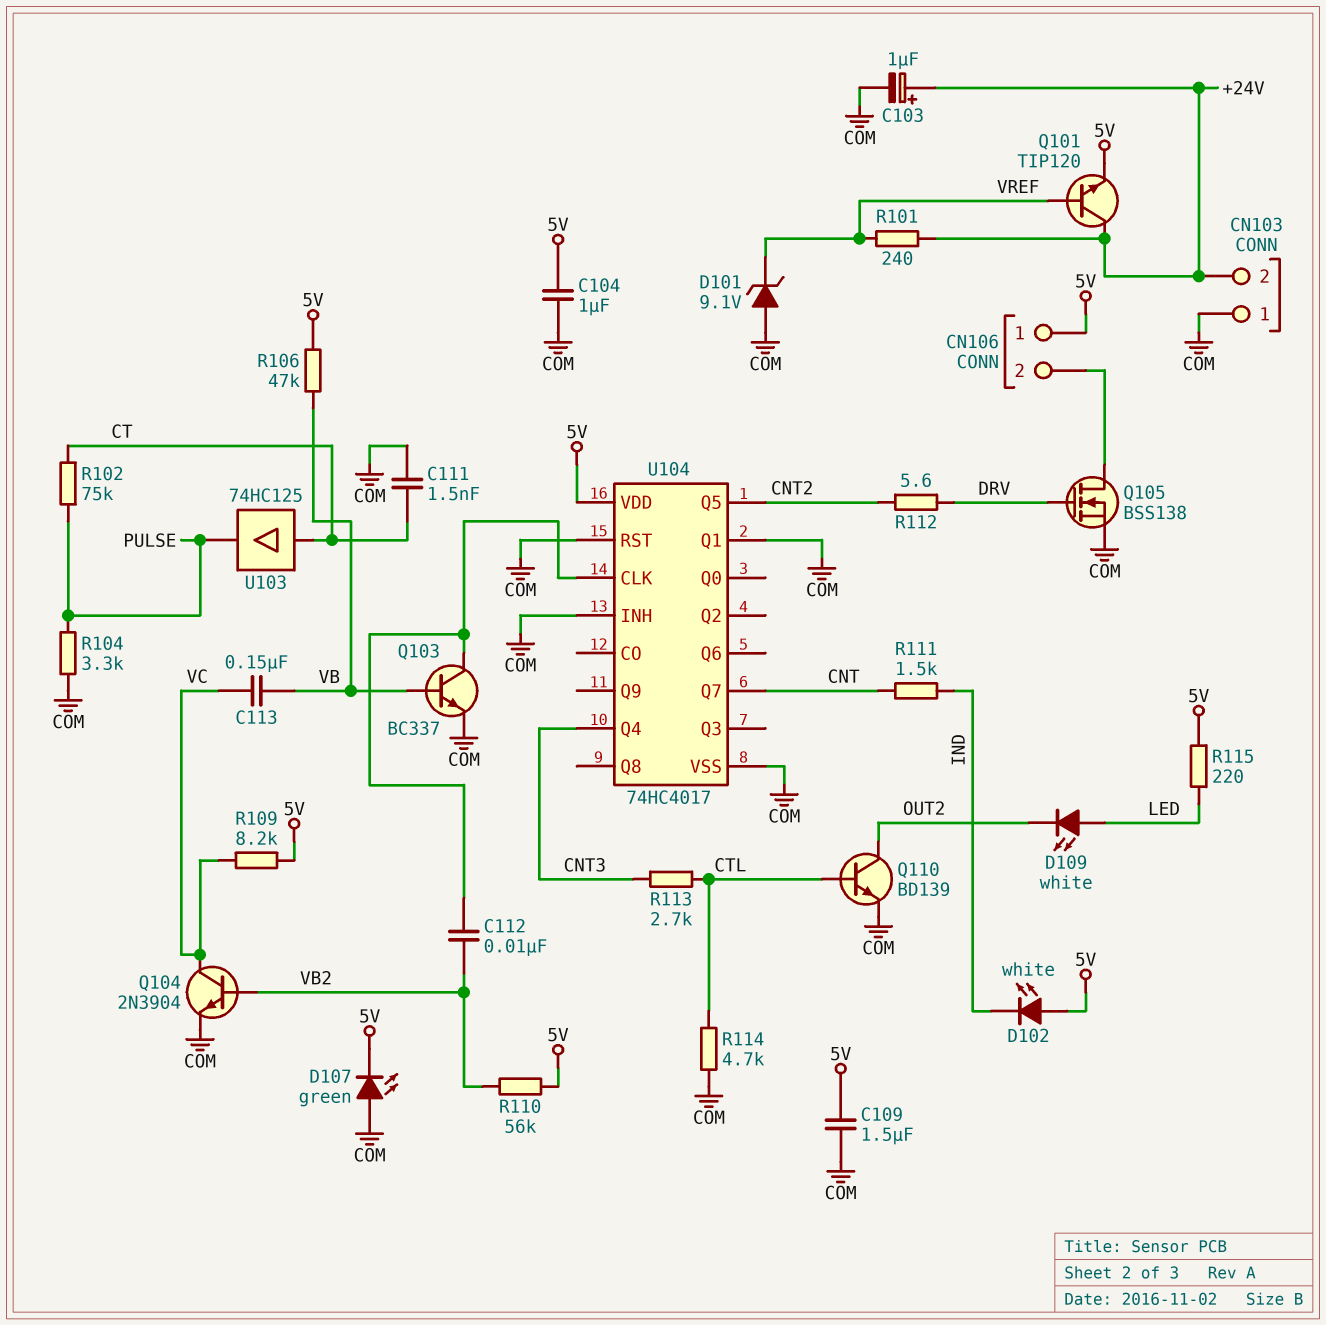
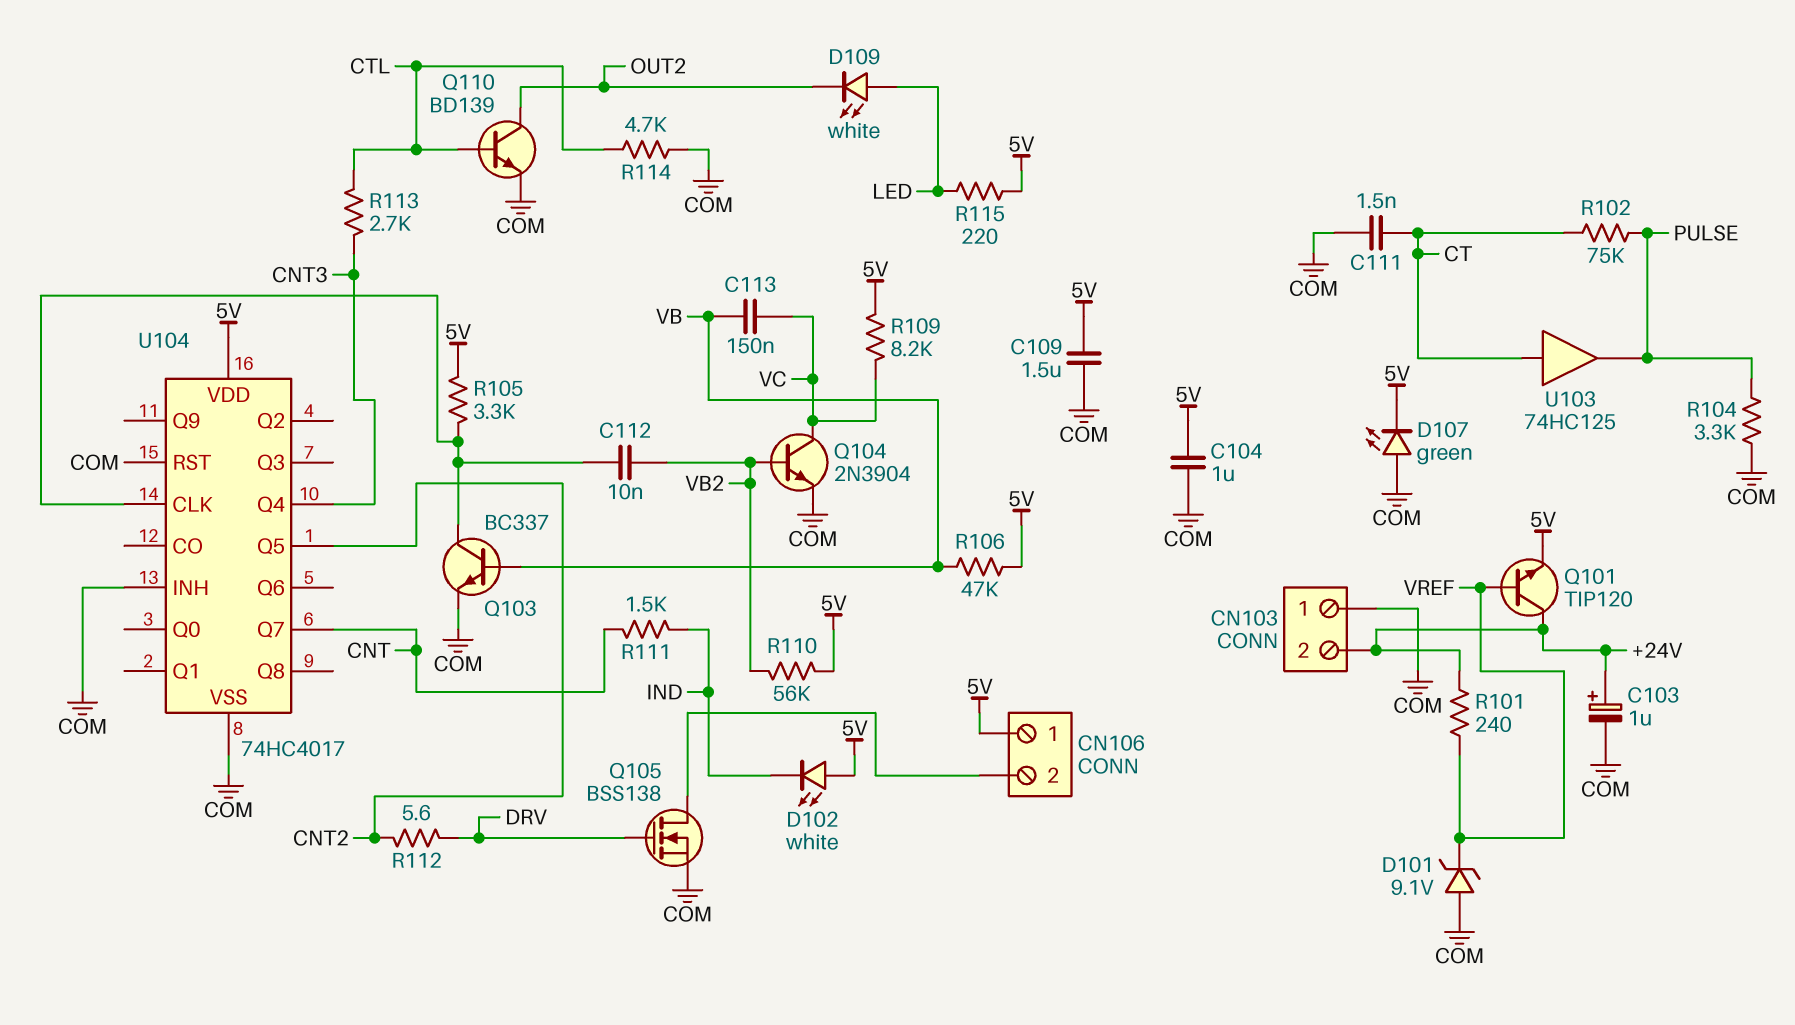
R105: none -> 3.3k (5V, U104/CLK)
U104 pin Q1: COM -> none

